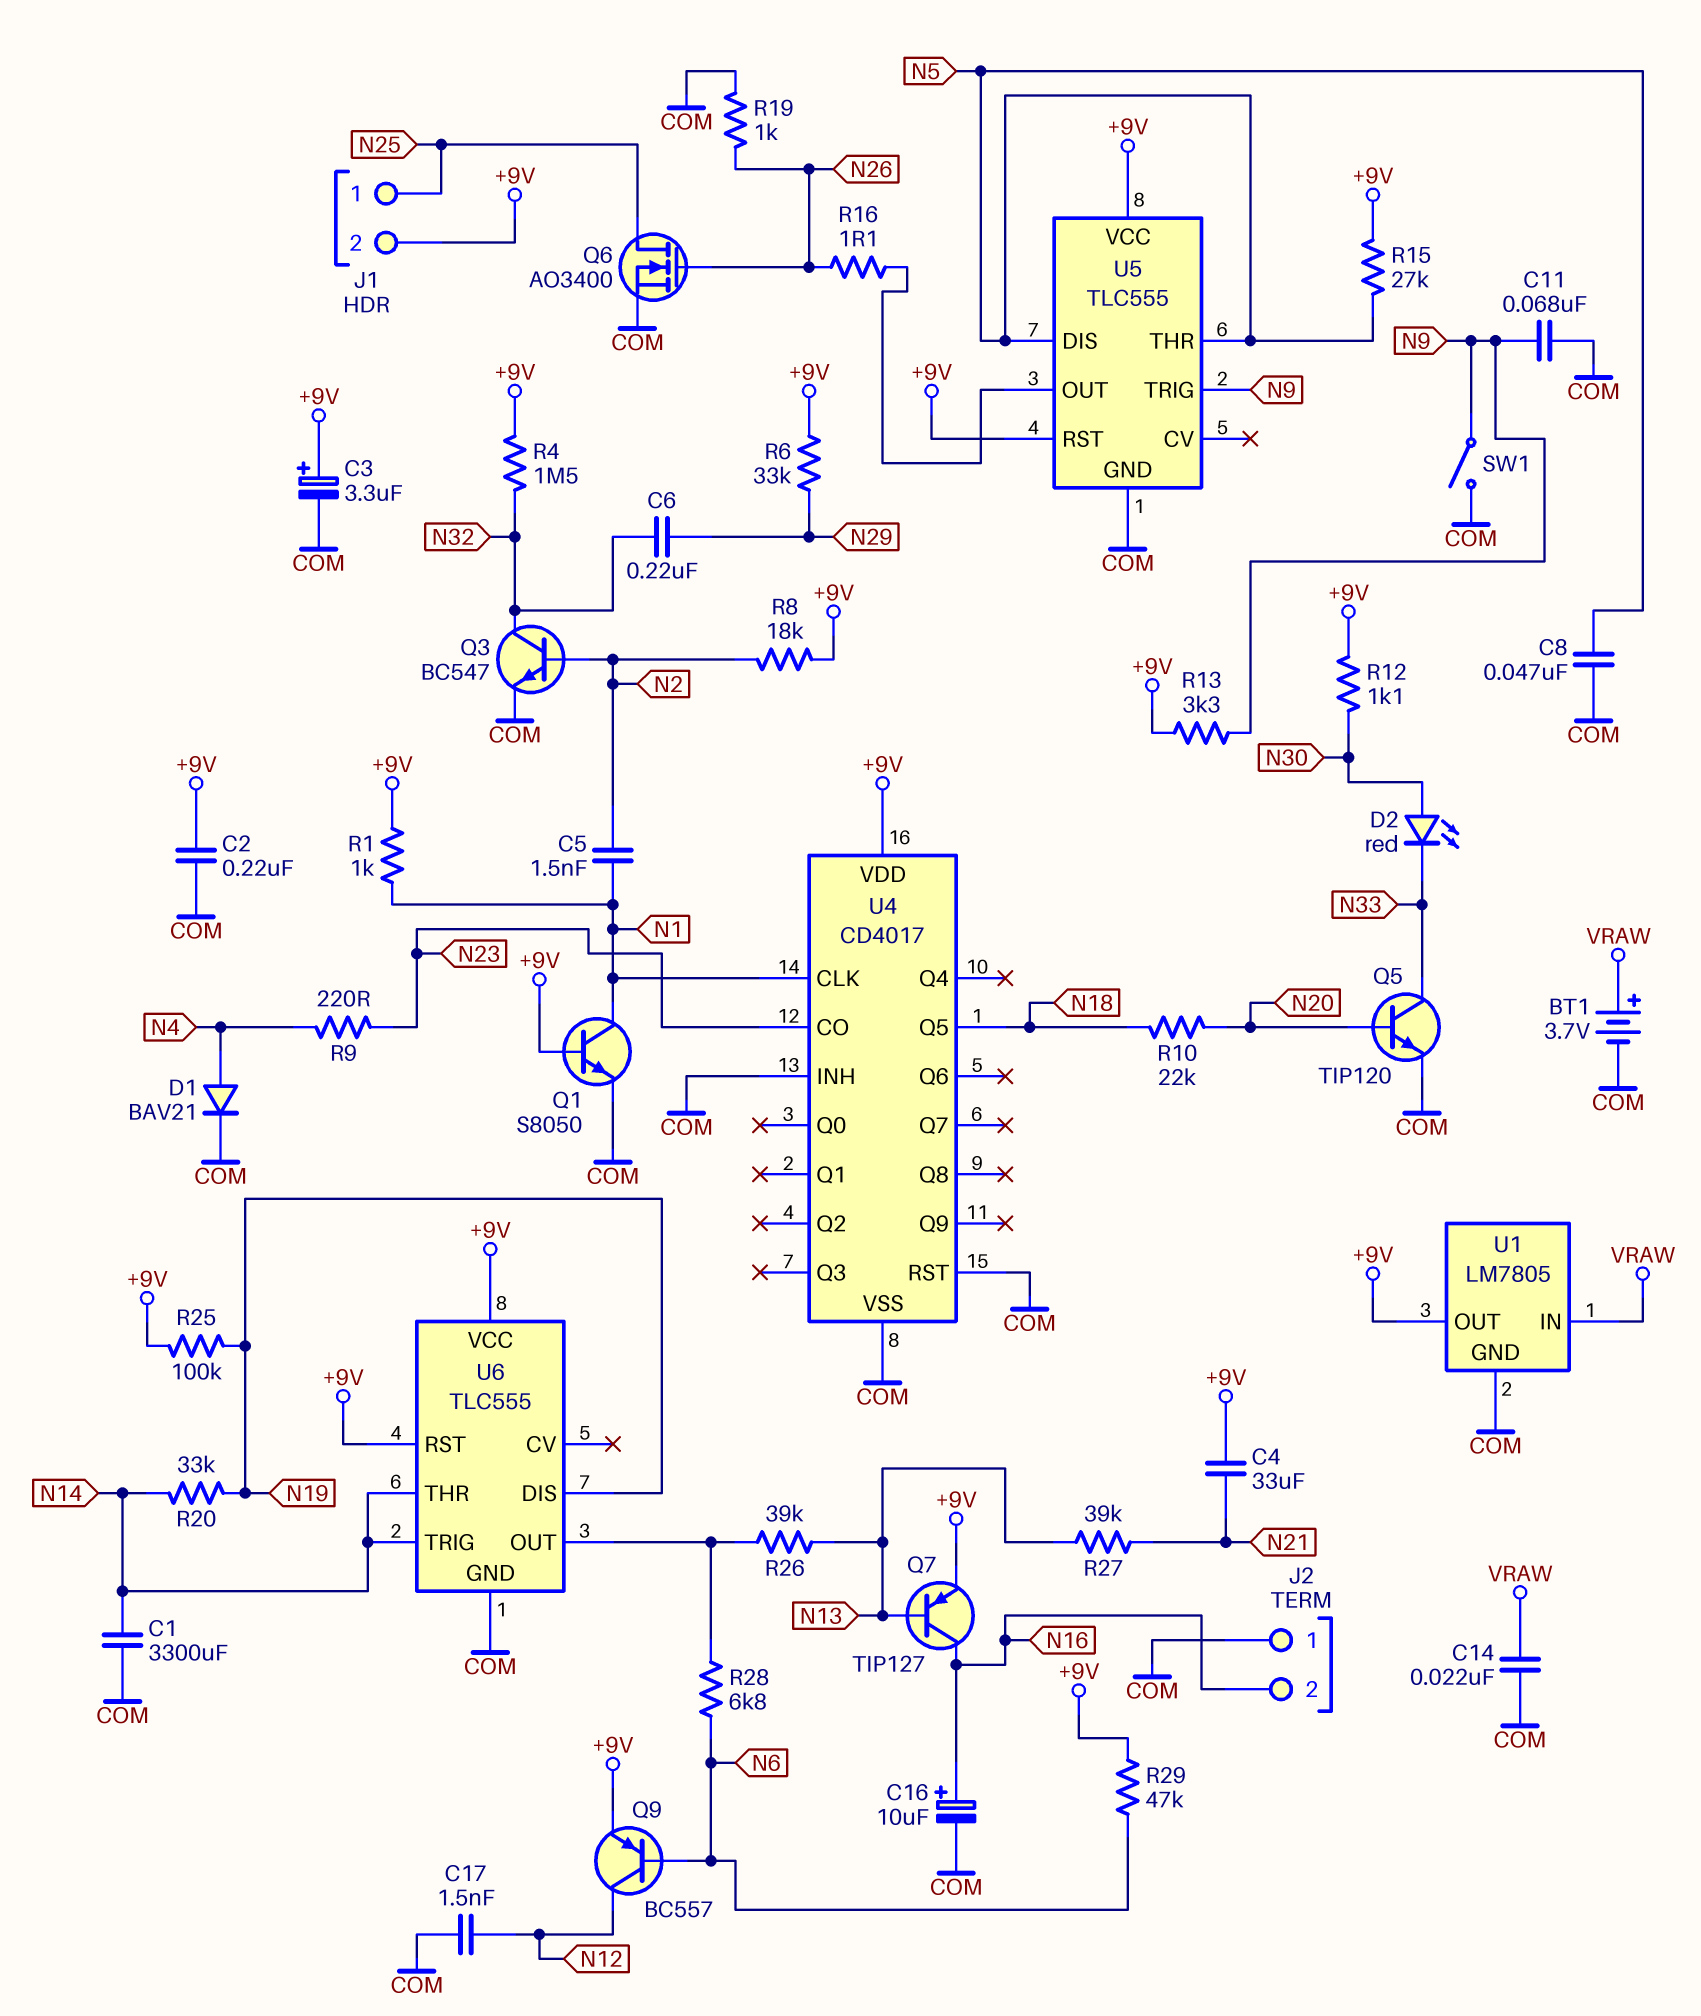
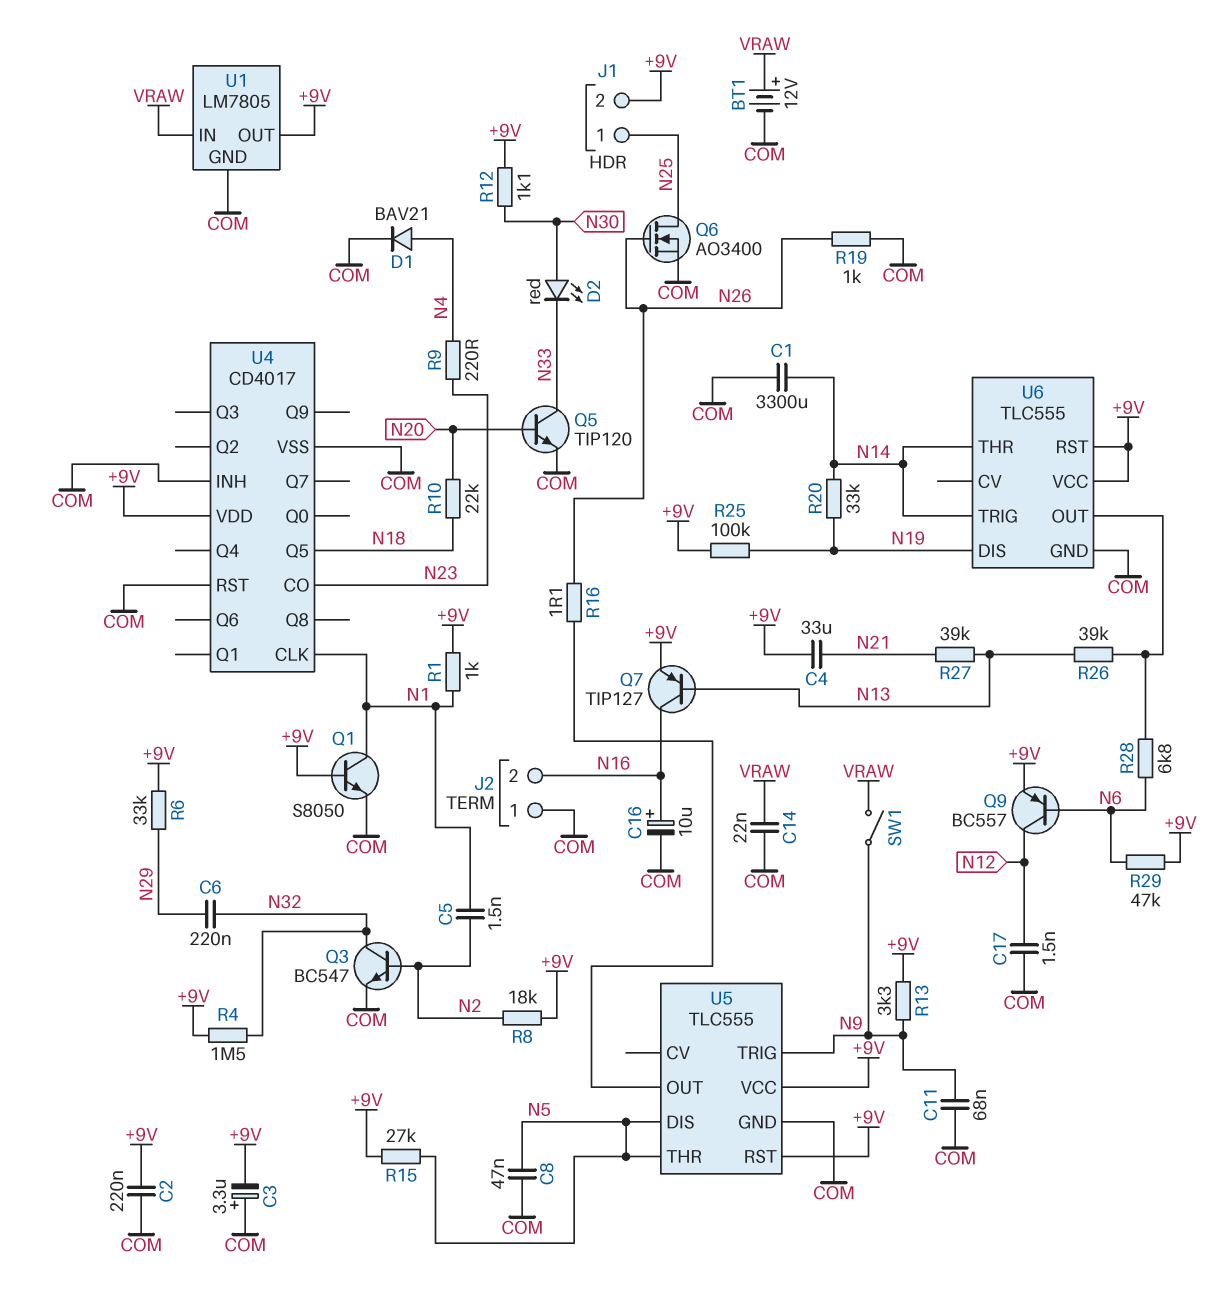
BT1: 3.7V (plus VRAW, minus COM) -> 12V (plus VRAW, minus COM)
C3: 3.3uF (plus +9V, minus COM) -> 3.3uF (plus COM, minus +9V)
SW1: switch (COM, N9) -> switch (N9, VRAW)

